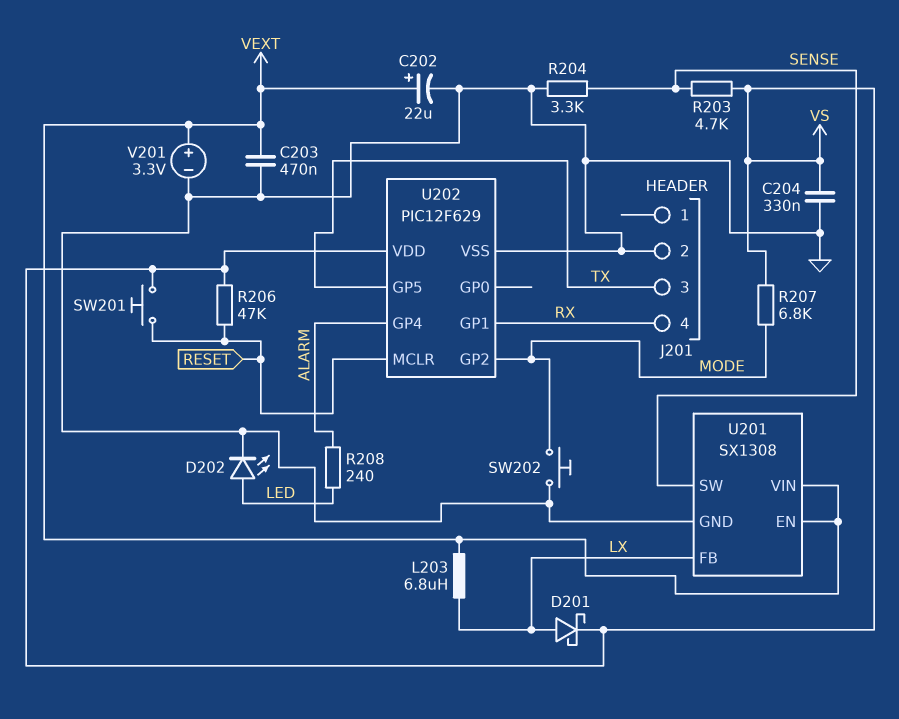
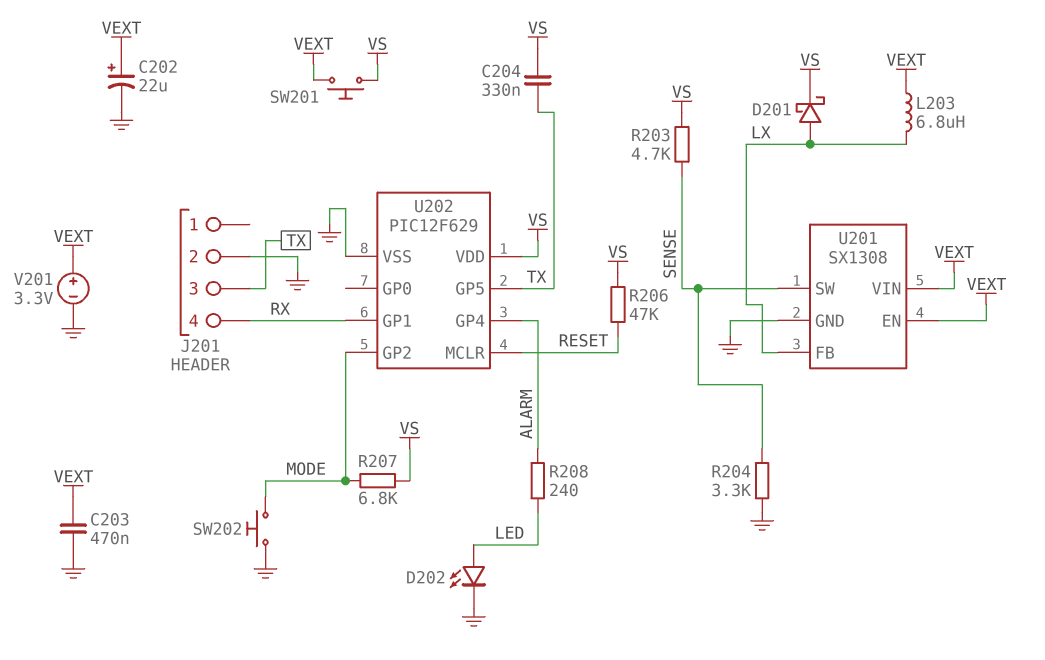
C204: 330nF (GND, VS) -> 330nF (TX, VS)
SW201: button (RESET, VS) -> button (VEXT, VS)

